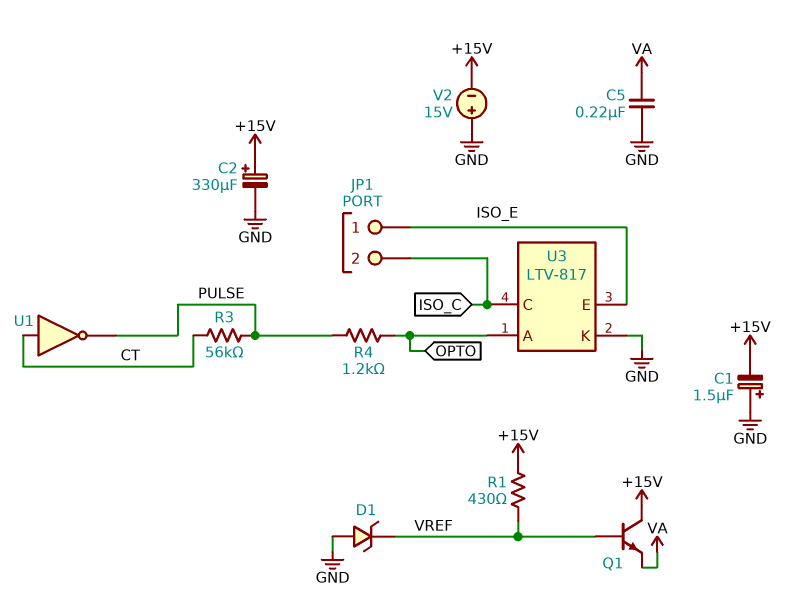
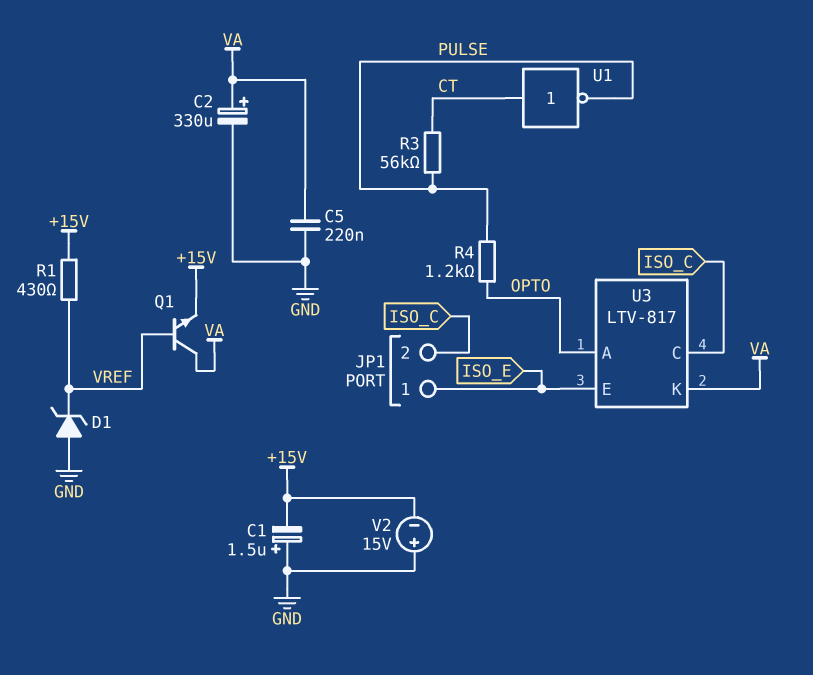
C2: 330uF (plus +15V, minus GND) -> 330uF (plus VA, minus GND)
Q1: NPN (B VREF, C +15V, E VA) -> NPN (B VREF, C VA, E +15V)
U3 pin K: GND -> VA

